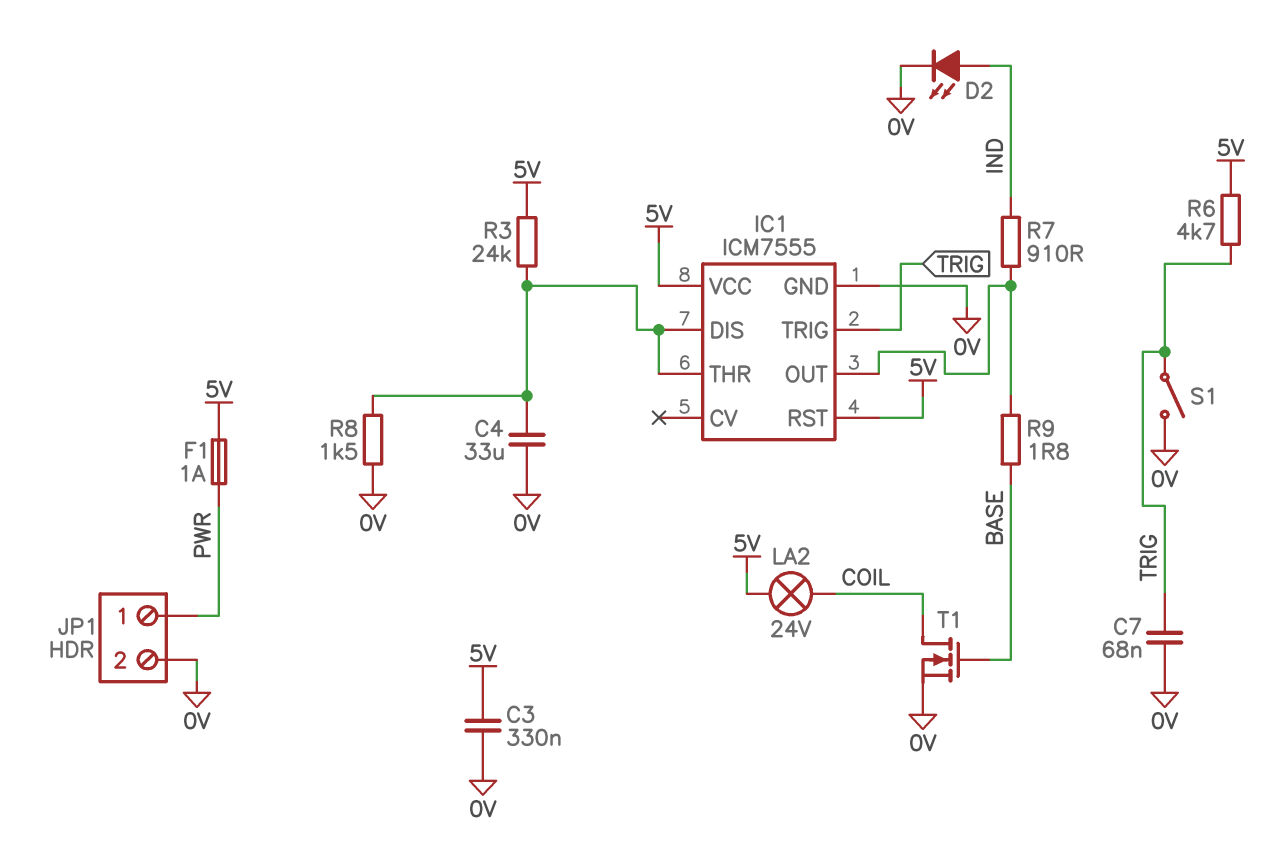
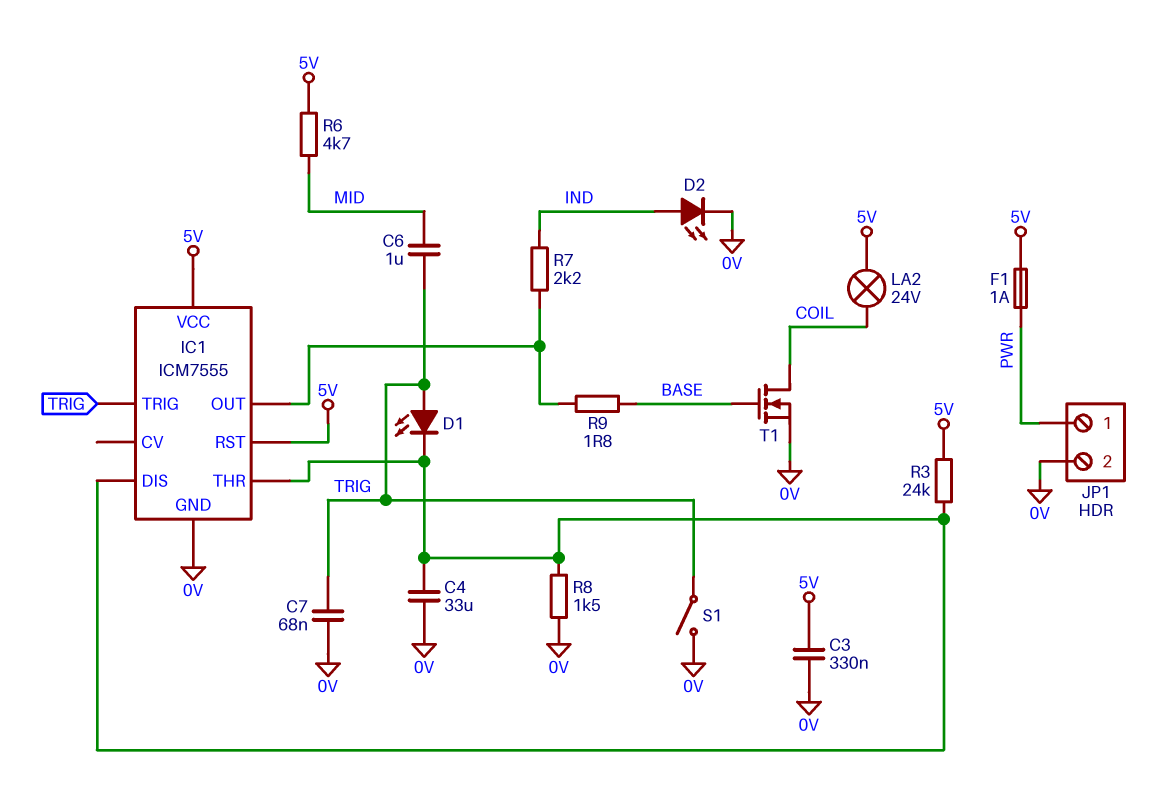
C6: none -> 1uF (MID, TRIG)
D1: none -> LED (A TRIG, K IC1/DIS)
R6: 4.7k (5V, TRIG) -> 4.7k (5V, MID)
R7: 910 (IC1/OUT, IND) -> 2.2k (IC1/OUT, IND)

